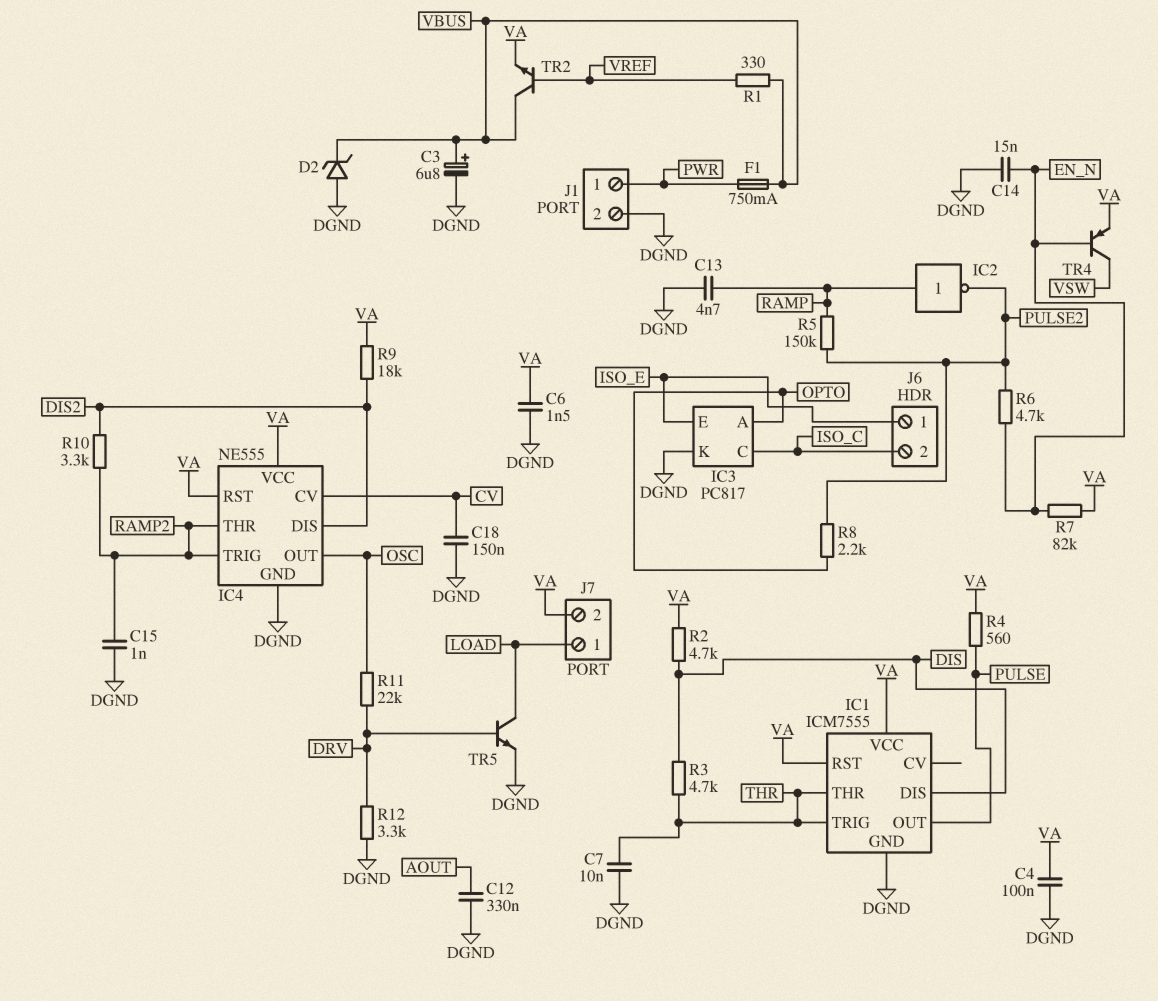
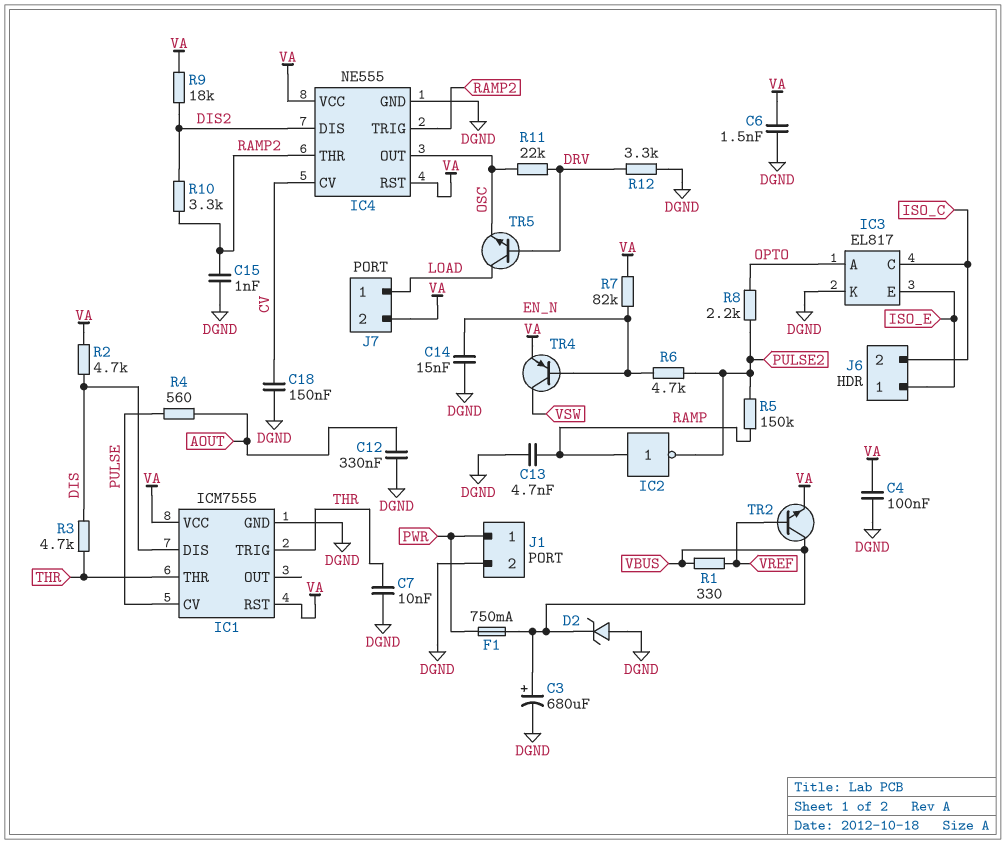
C3: 6.8uF (plus VBUS, minus DGND) -> 680uF (plus VBUS, minus DGND)
IC1 pin CV: none -> PULSE
IC1 pin OUT: PULSE -> none
IC3: PC817 -> EL817
R4: 560 (PULSE, VA) -> 560 (AOUT, PULSE)
TR5: NPN (B DRV, C LOAD, E DGND) -> NPN (B DRV, C LOAD, E OSC)

